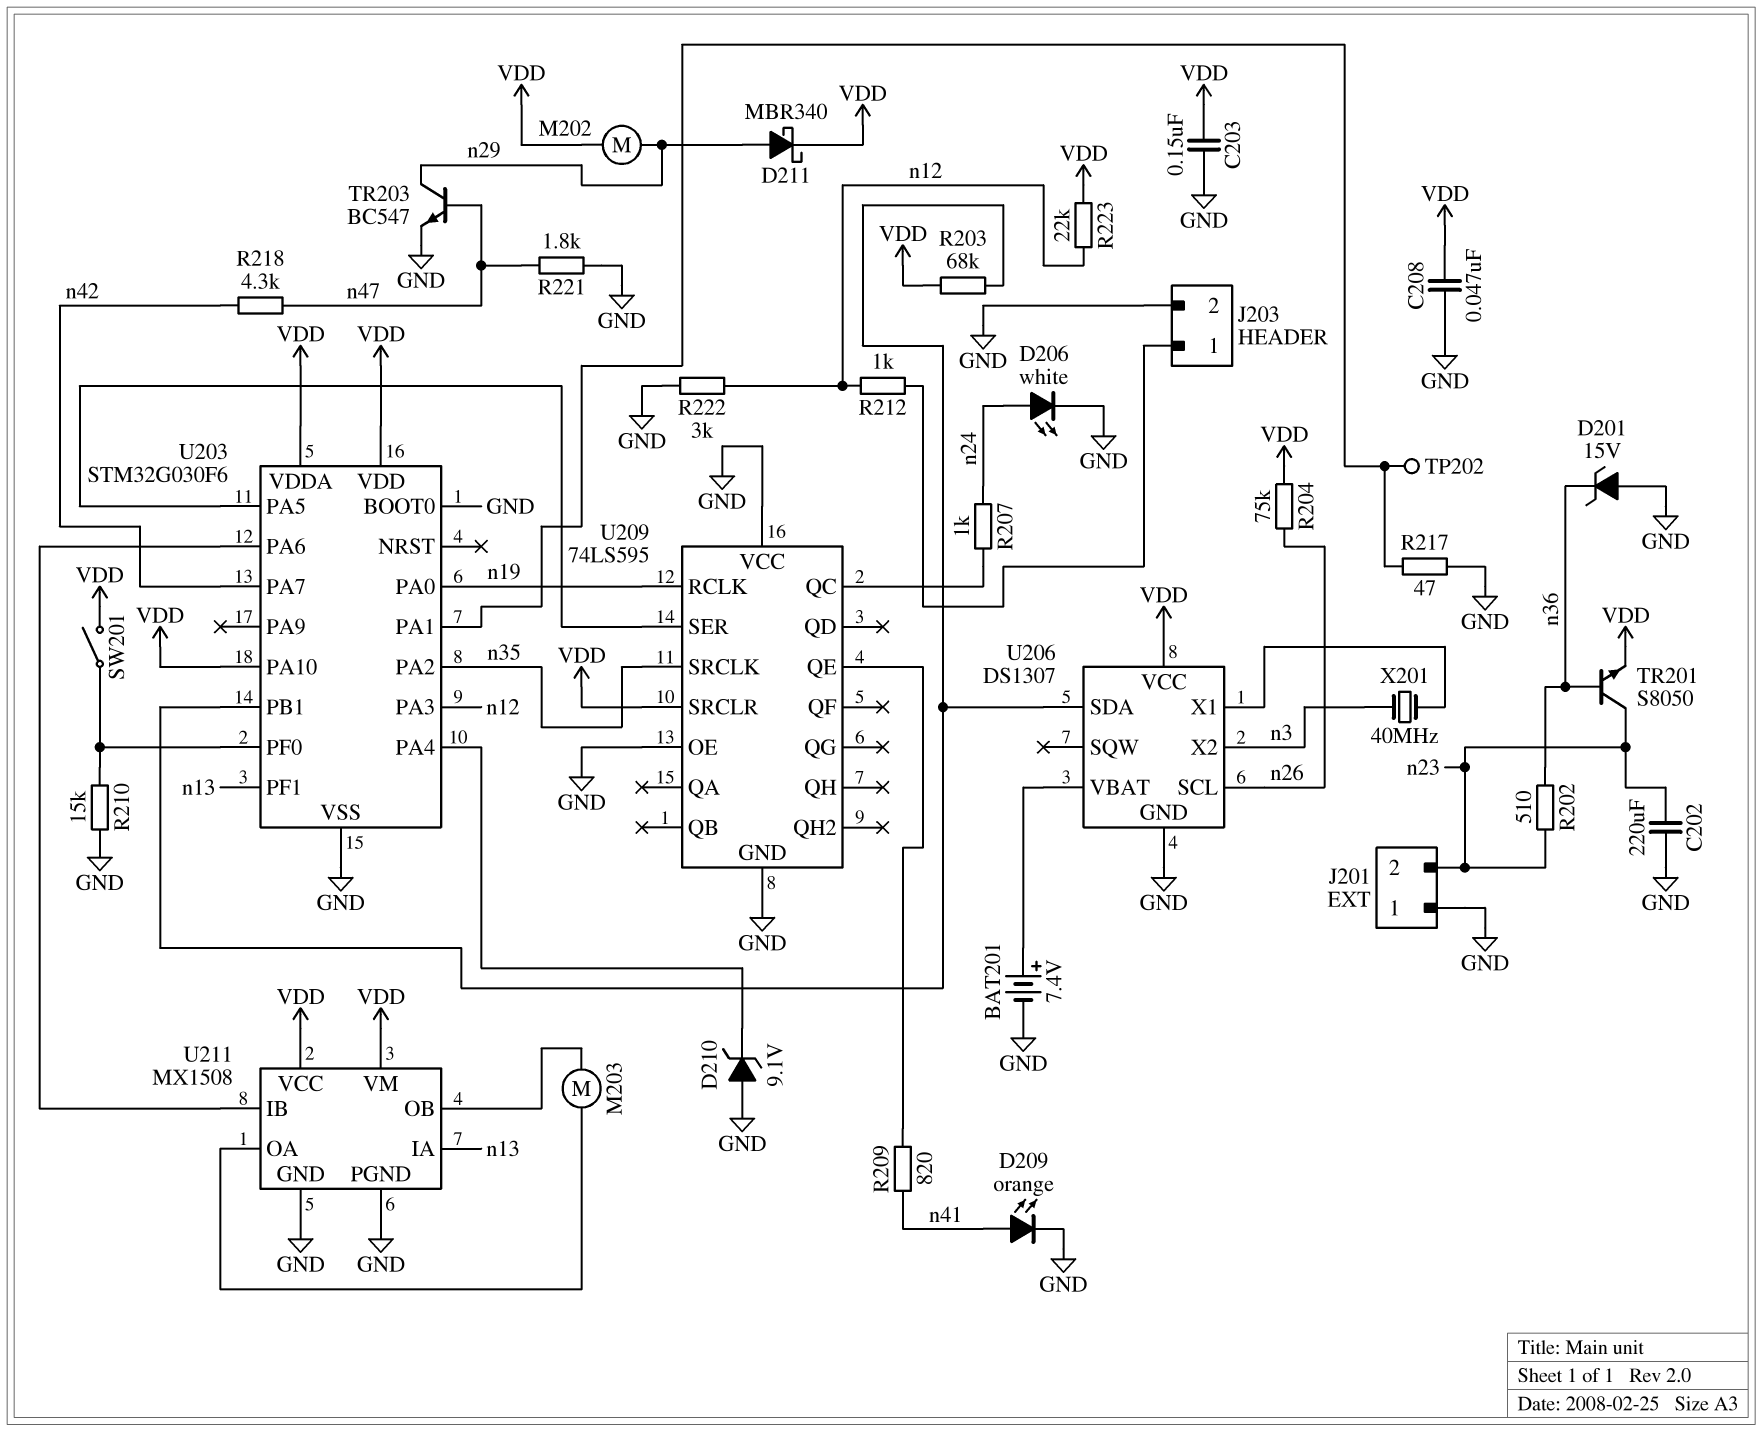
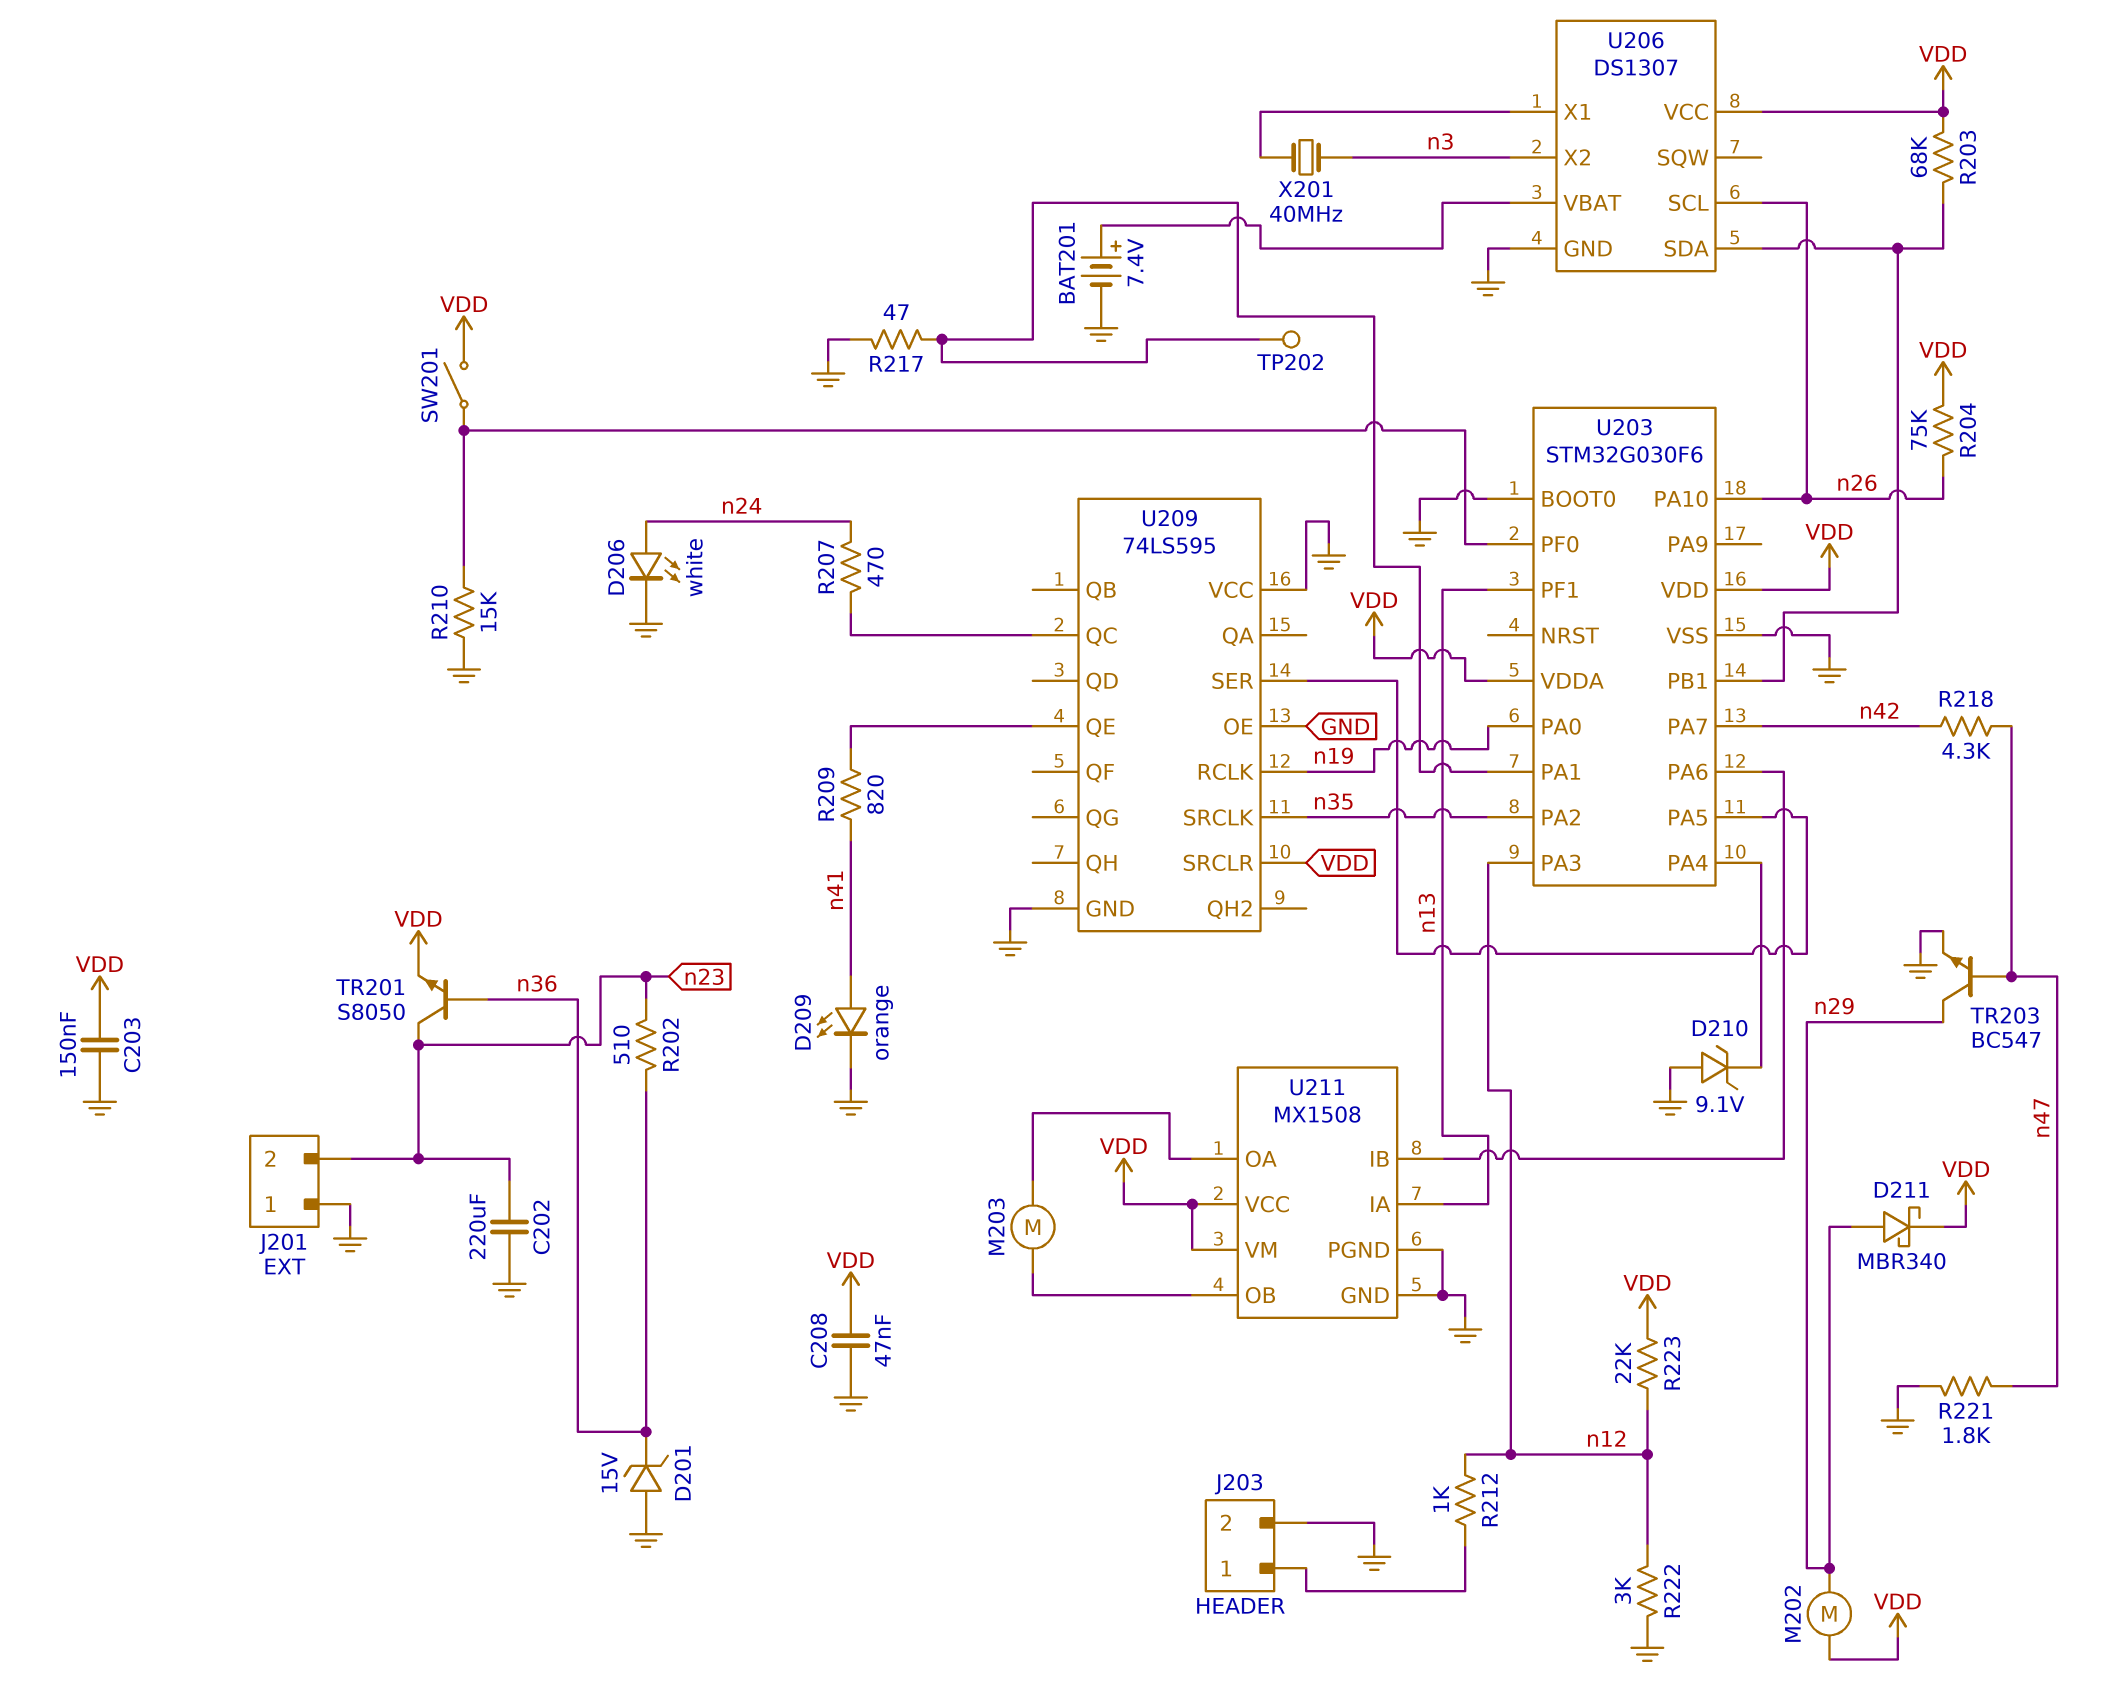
R207: 1k (U209/QC, n24) -> 470 (U209/QC, n24)
U203 pin PA10: VDD -> n26

